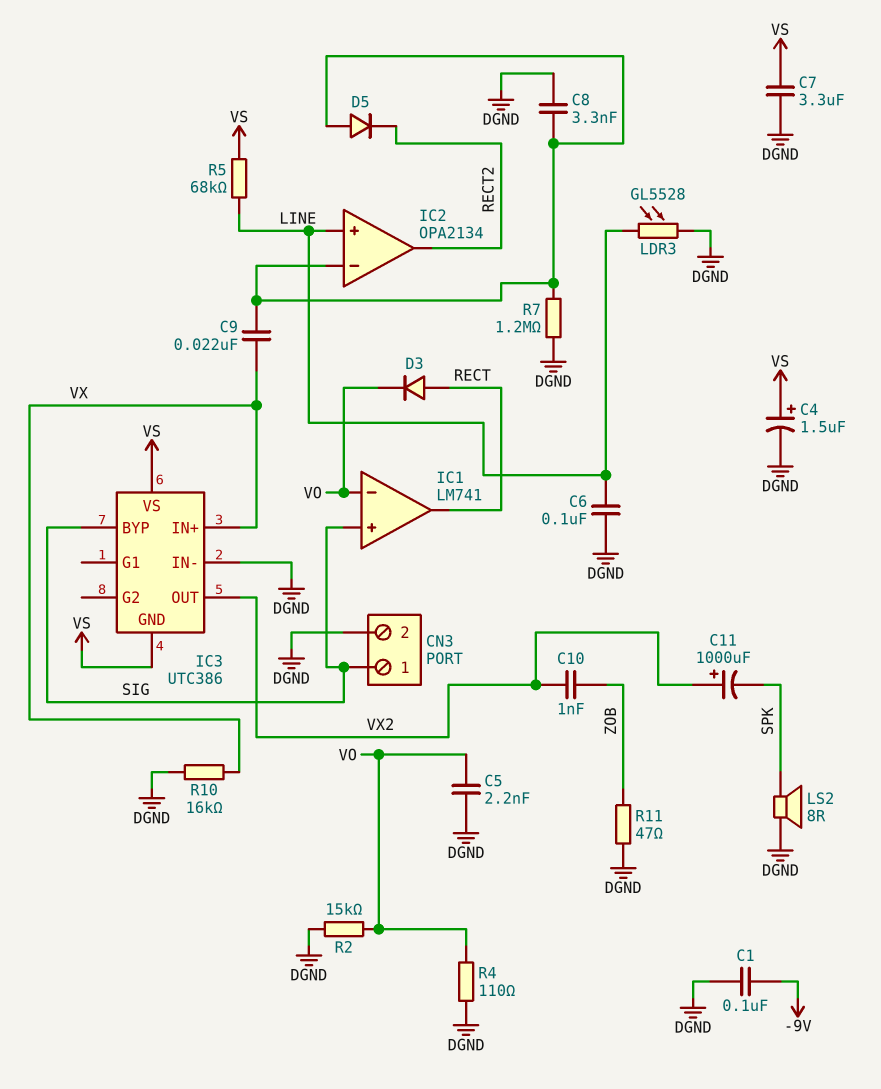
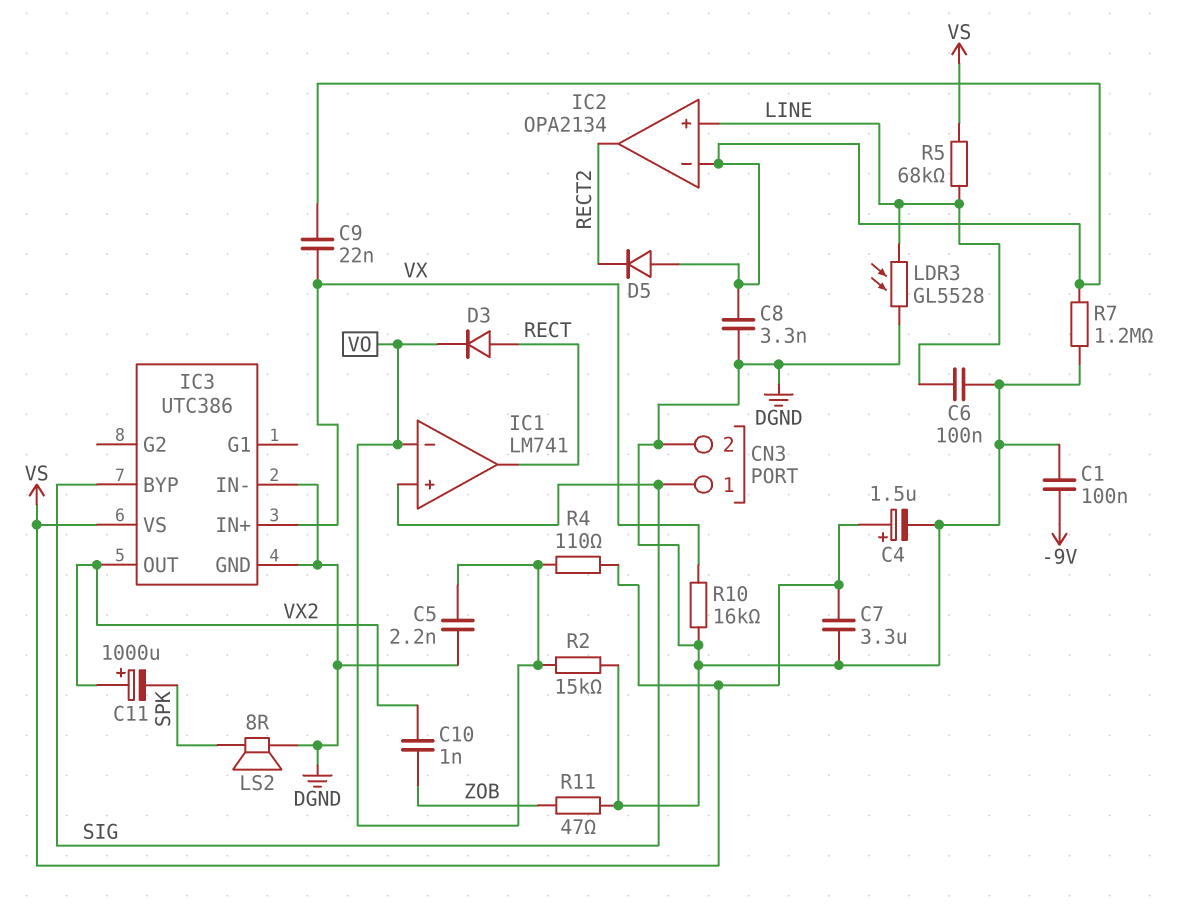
IC3 pin GND: VS -> DGND
R4: 110 (DGND, VO) -> 110 (VO, VS)

